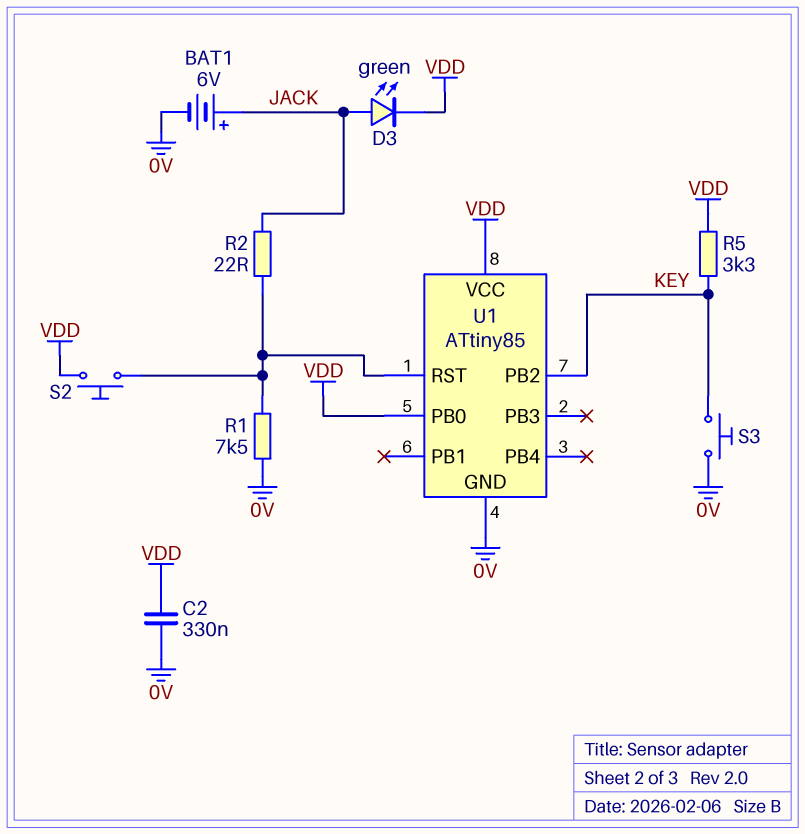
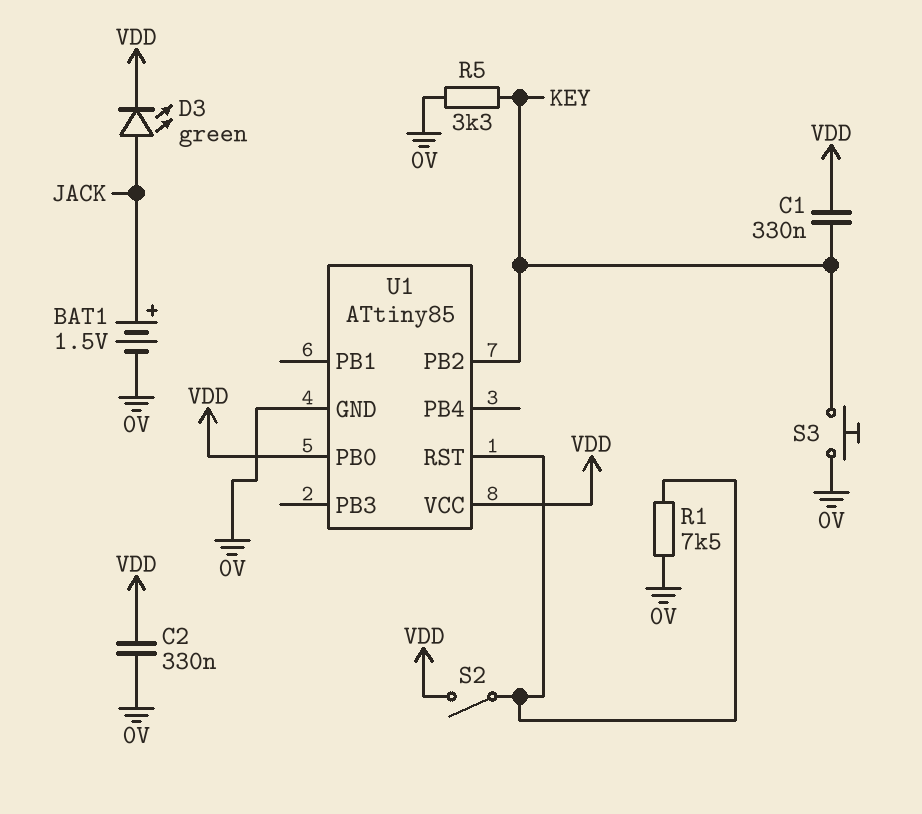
BAT1: 6V (plus JACK, minus 0V) -> 1.5V (plus JACK, minus 0V)
C1: none -> 330nF (KEY, VDD)
R2: 22 (JACK, U1/RST) -> none
R5: 3.3k (KEY, VDD) -> 3.3k (0V, KEY)
S2: button (U1/RST, VDD) -> switch (U1/RST, VDD)

